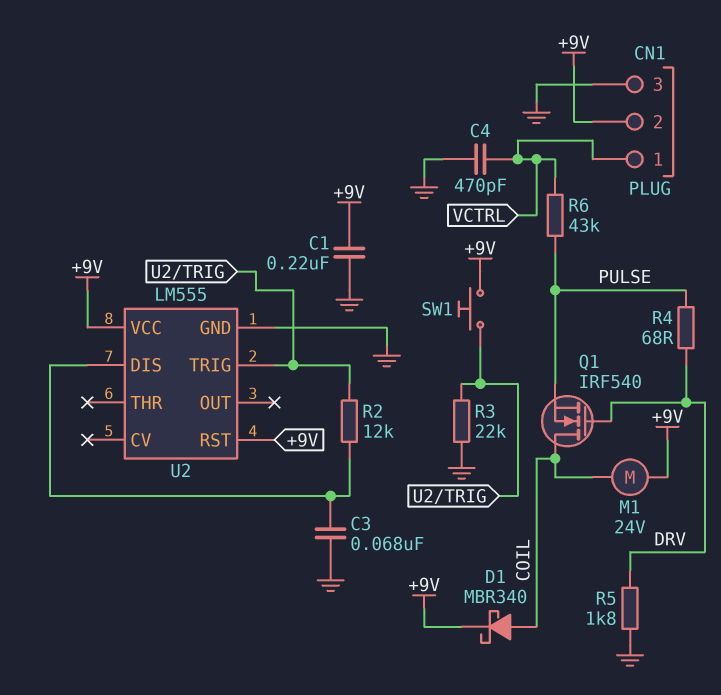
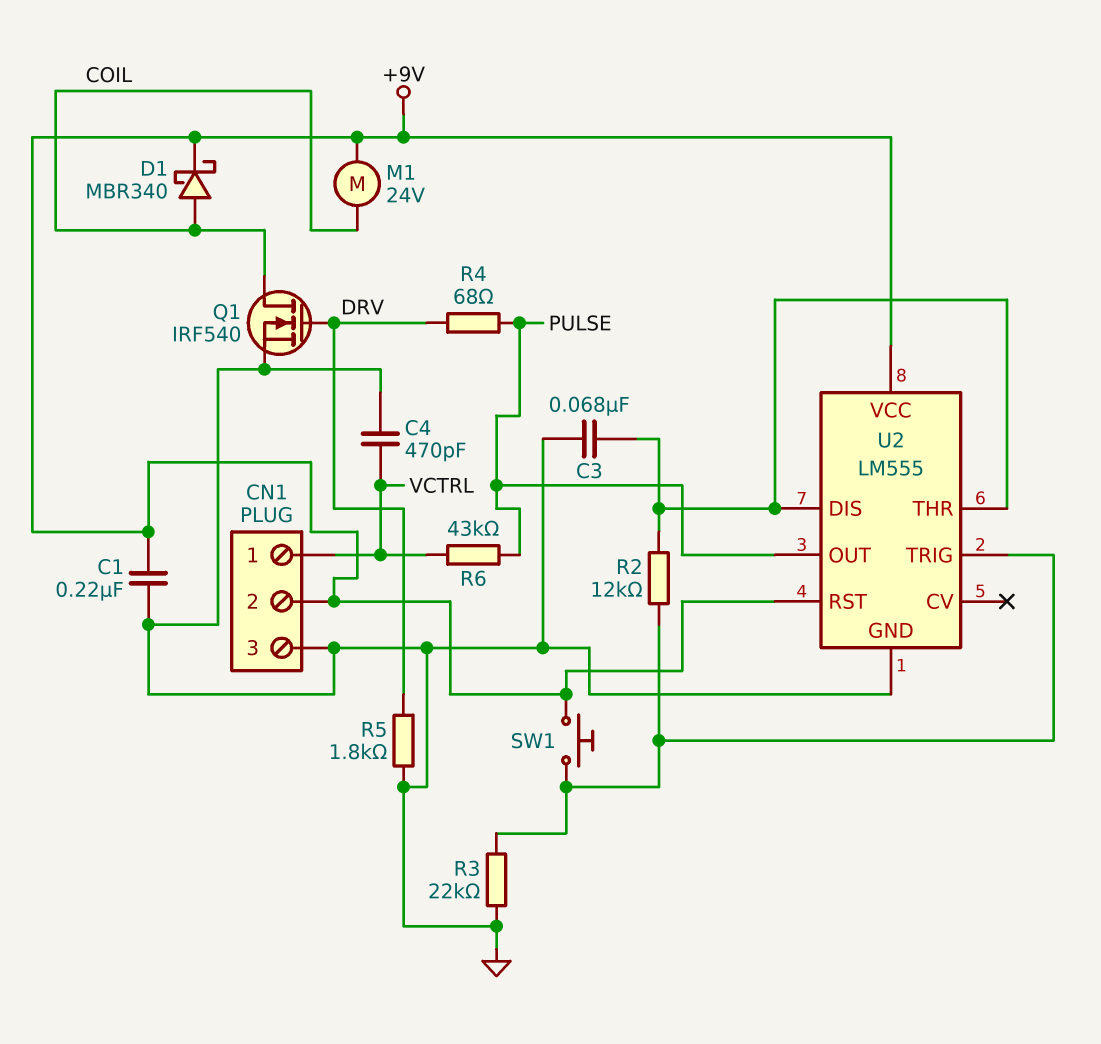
Q1: NMOS IRF540 (G DRV, D COIL, S PULSE) -> NMOS IRF540 (G DRV, D COIL, S GND)
U2 pin OUT: none -> PULSE
U2 pin THR: none -> U2/DIS

